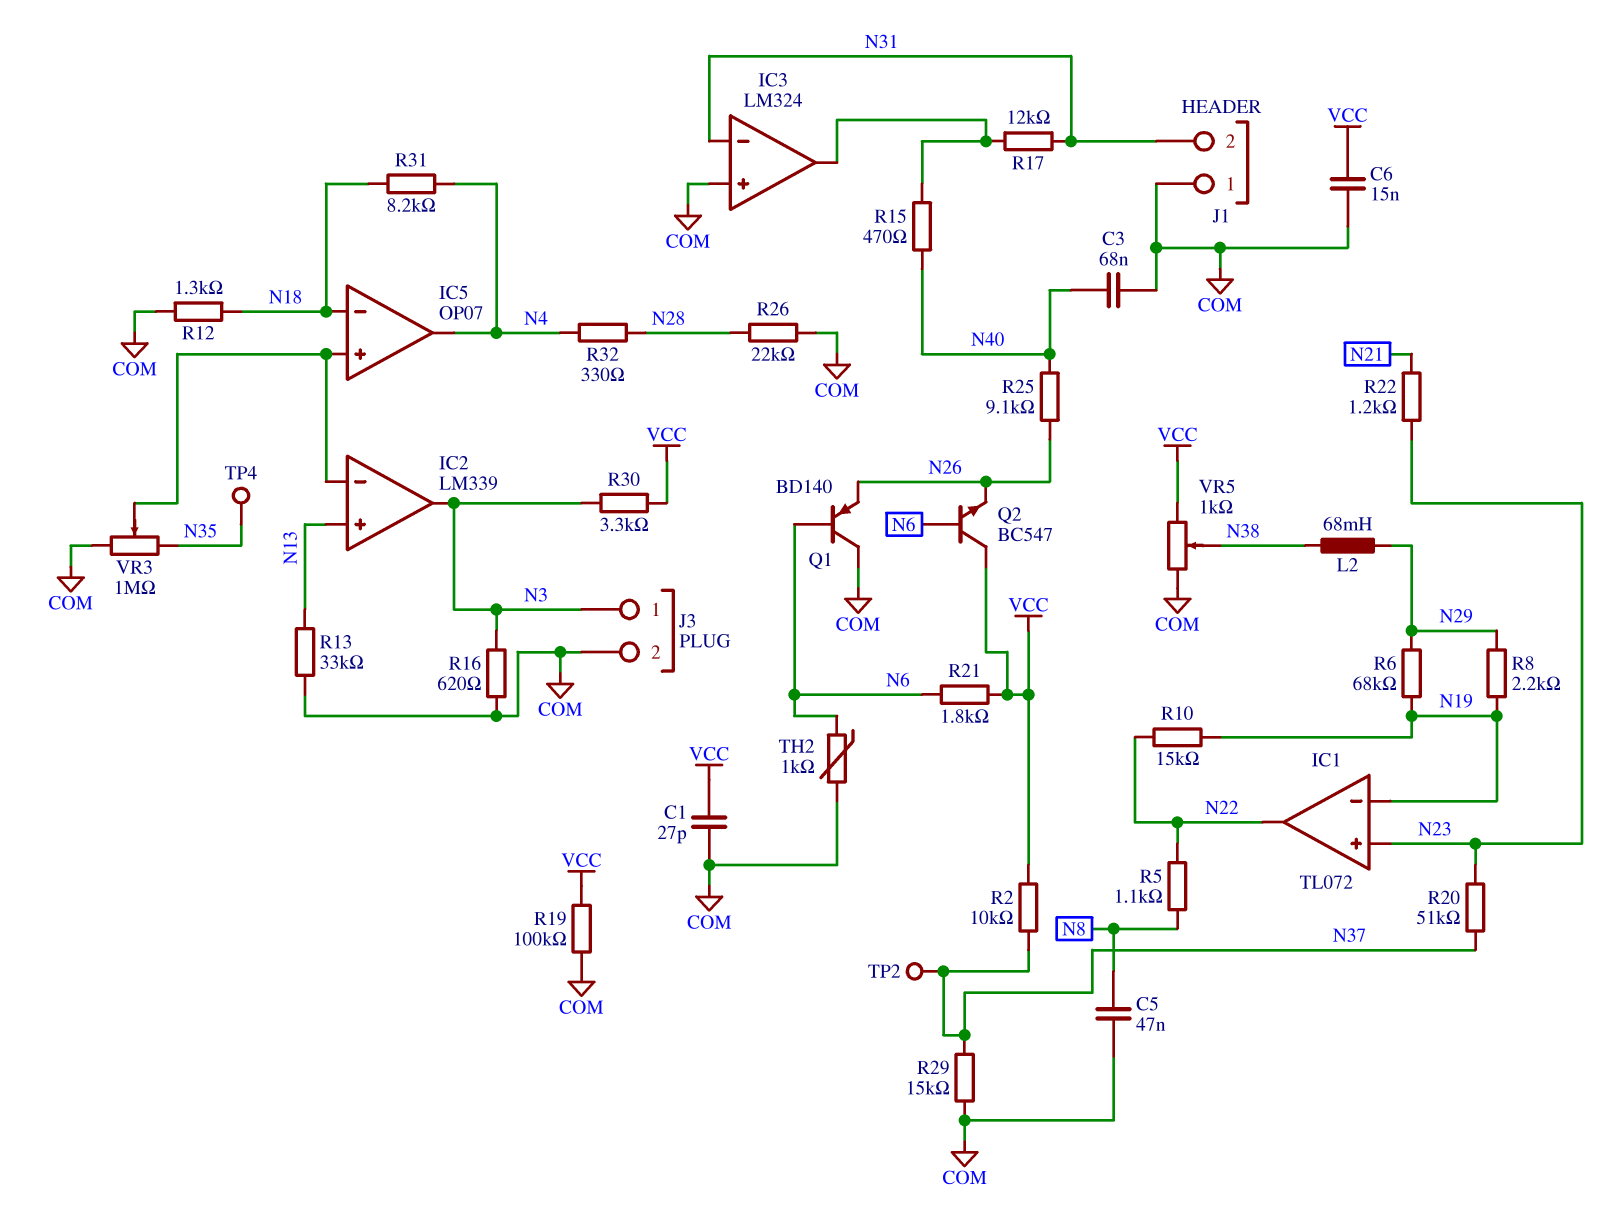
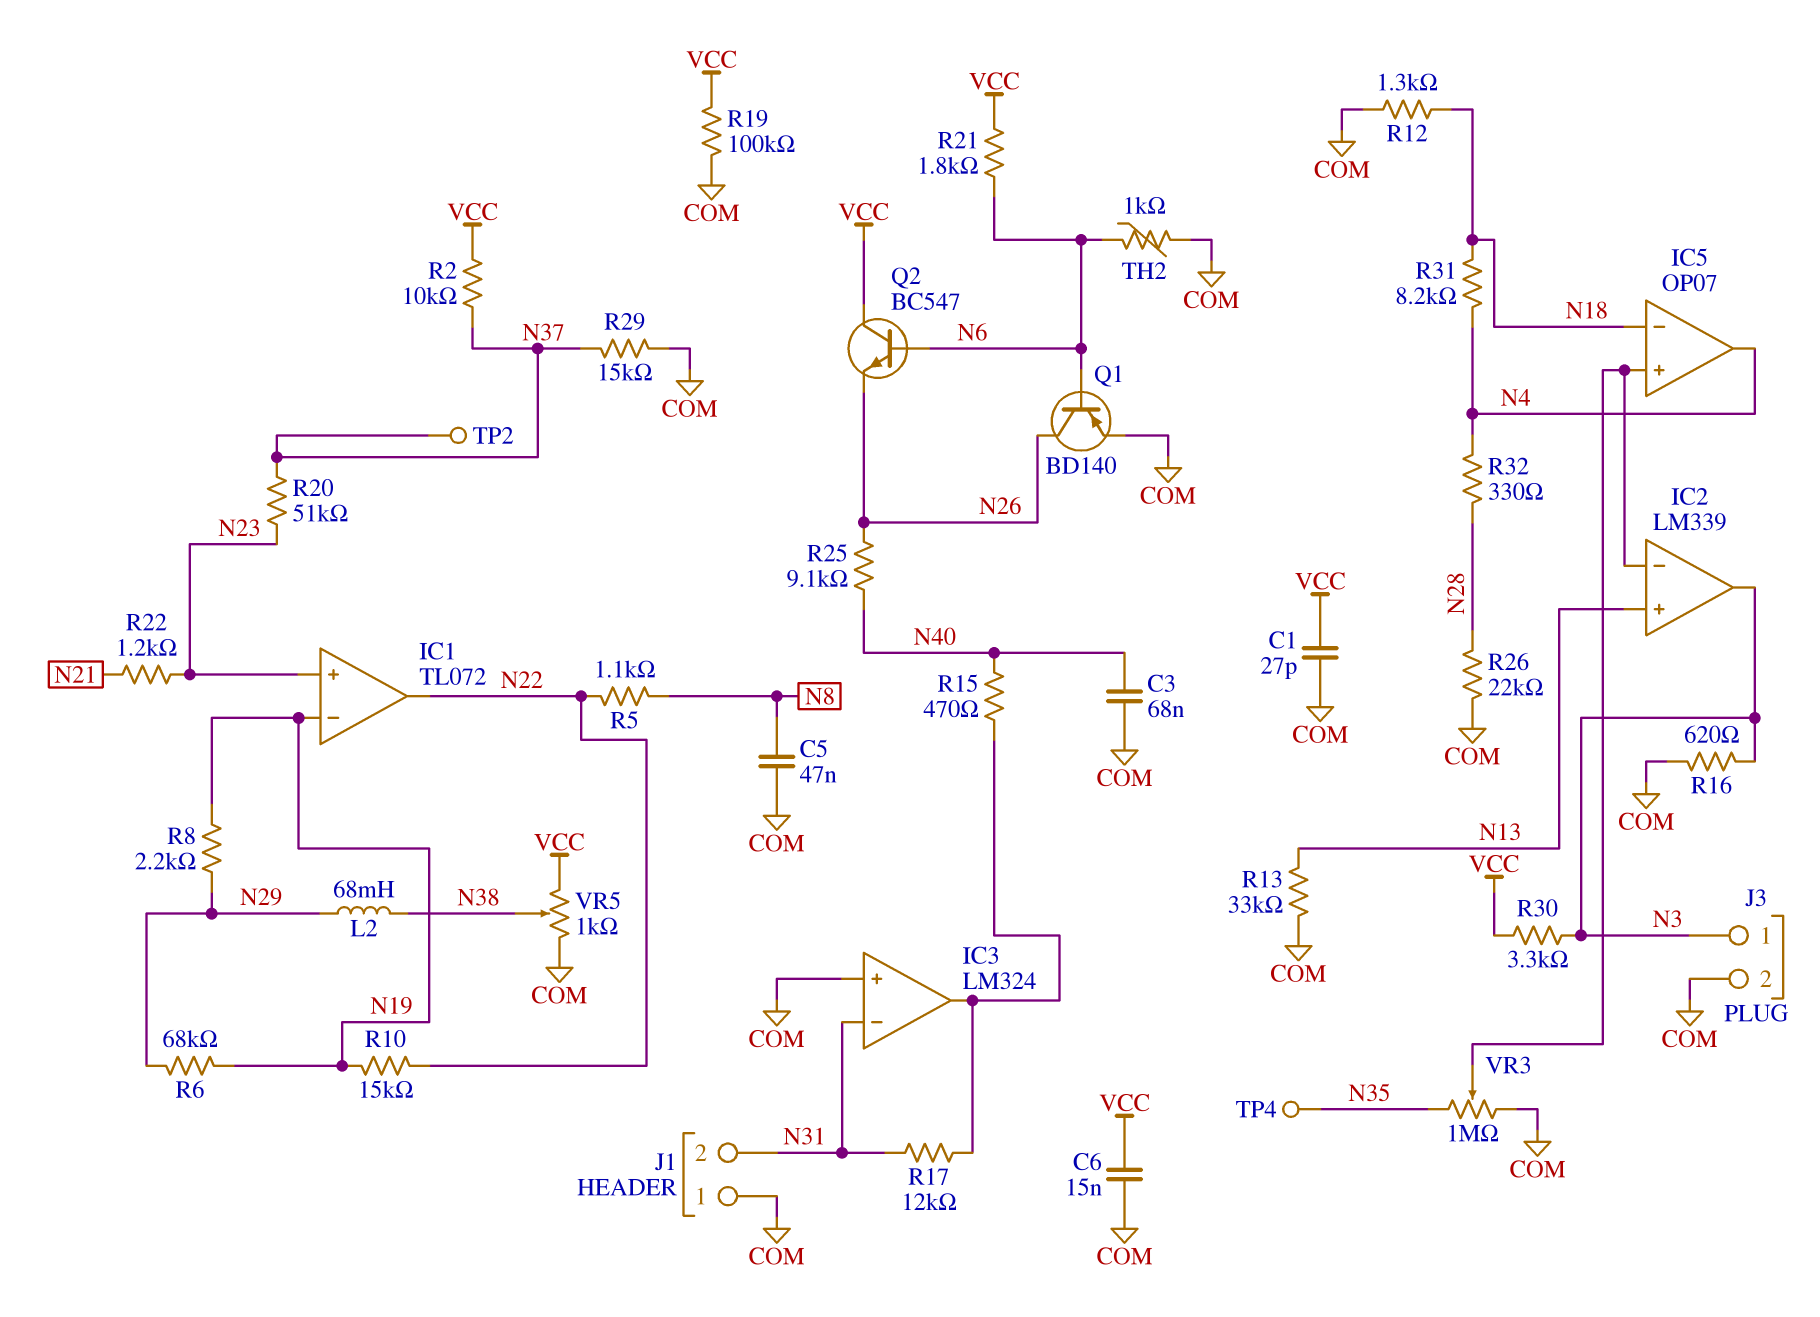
Q1: PNP BD140 (B N6, C COM, E N26) -> PNP BD140 (B N6, C N26, E COM)

